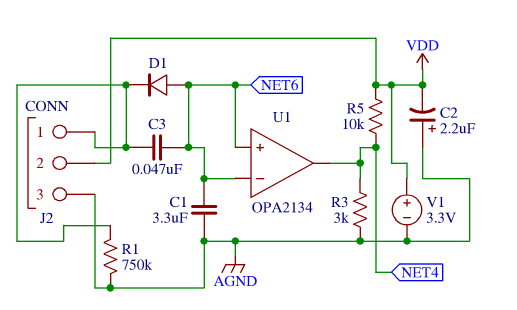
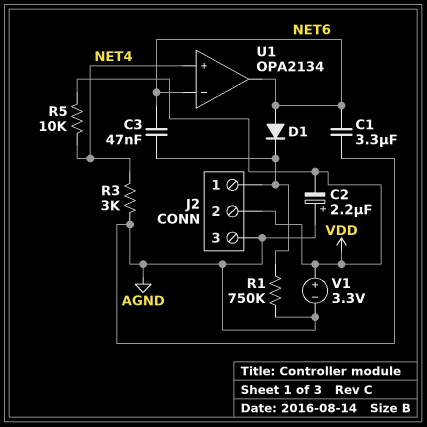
U1 pin in+: NET6 -> NET4
U1 pin out: NET4 -> NET6

